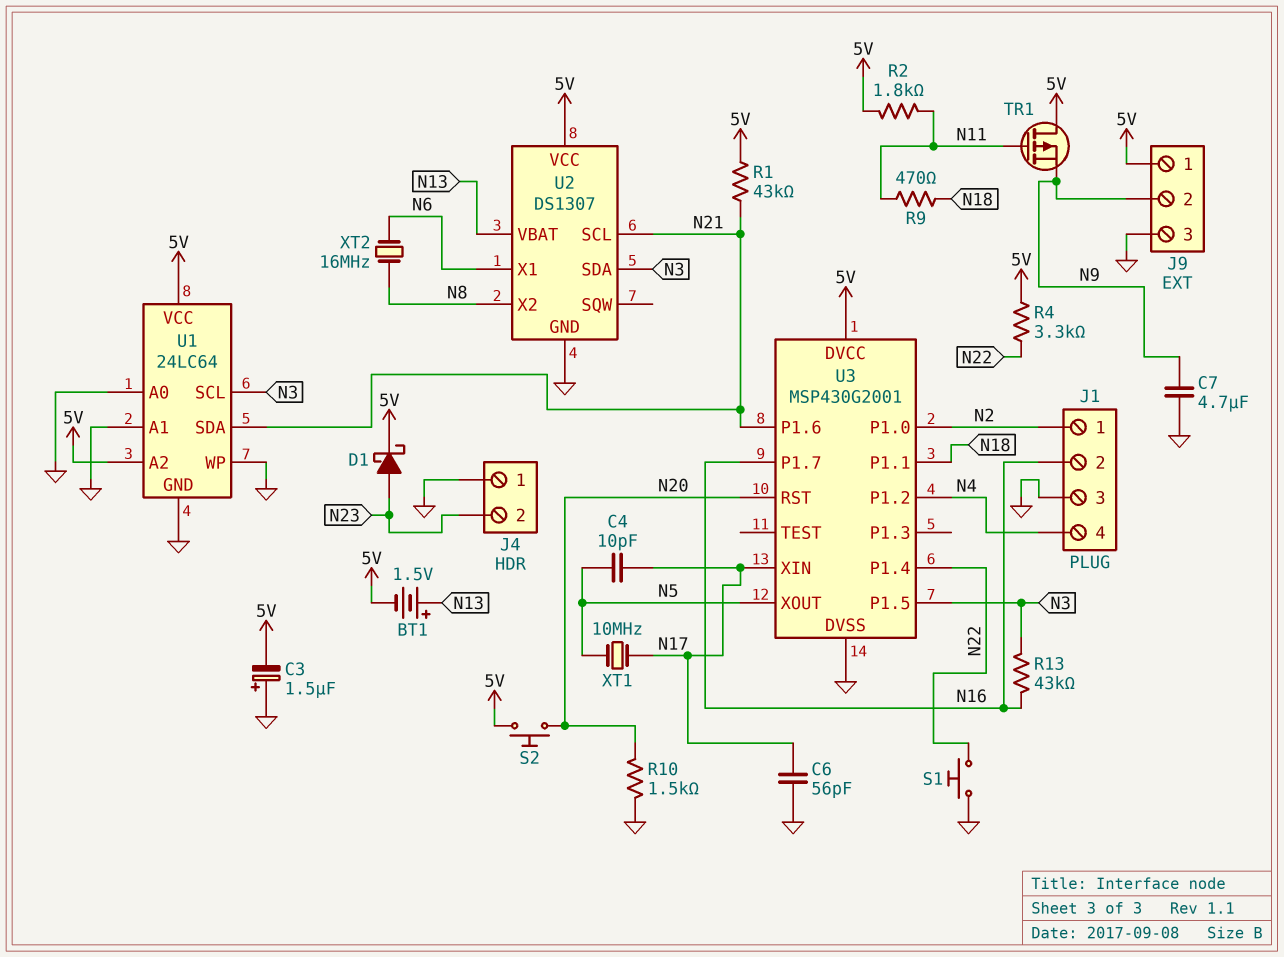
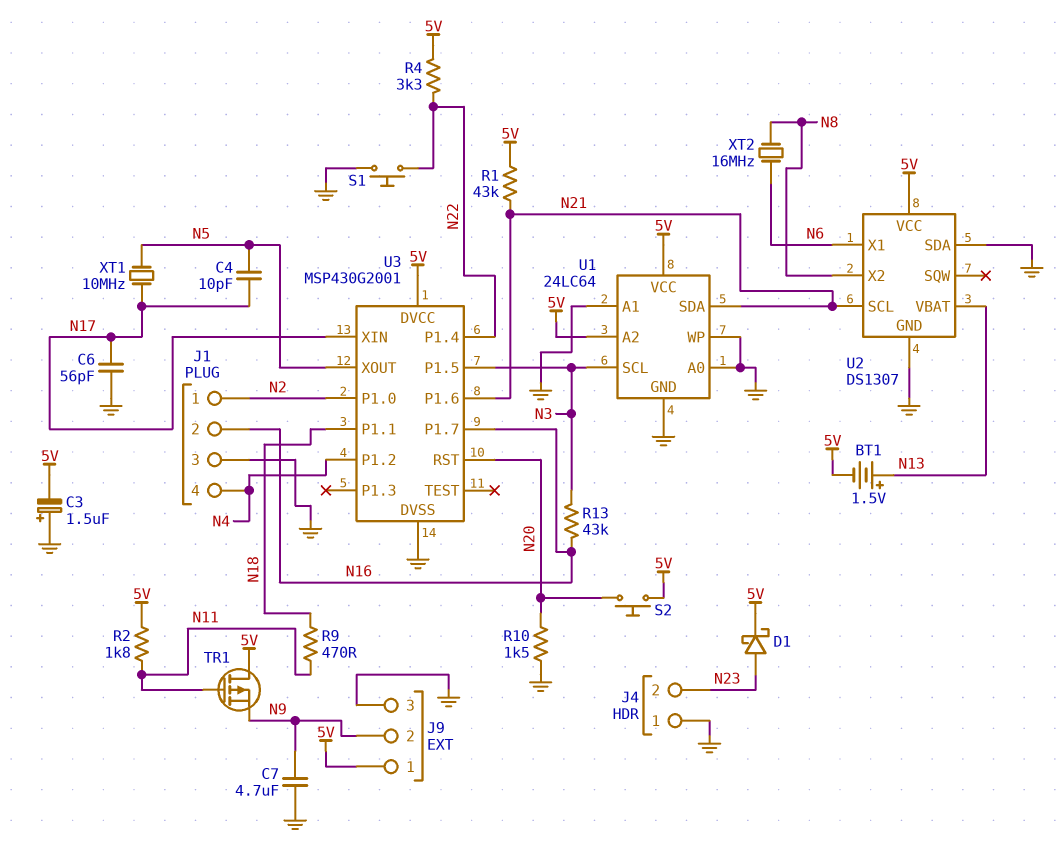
U2 pin SDA: N3 -> GND

